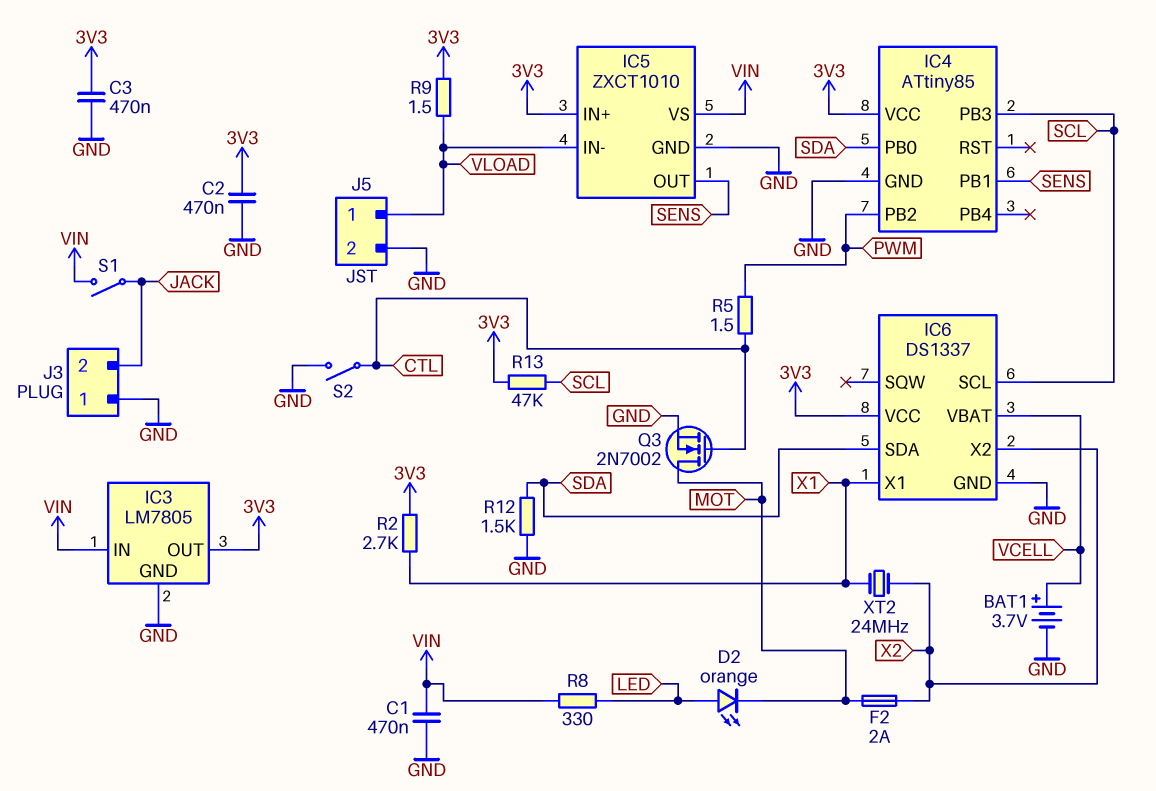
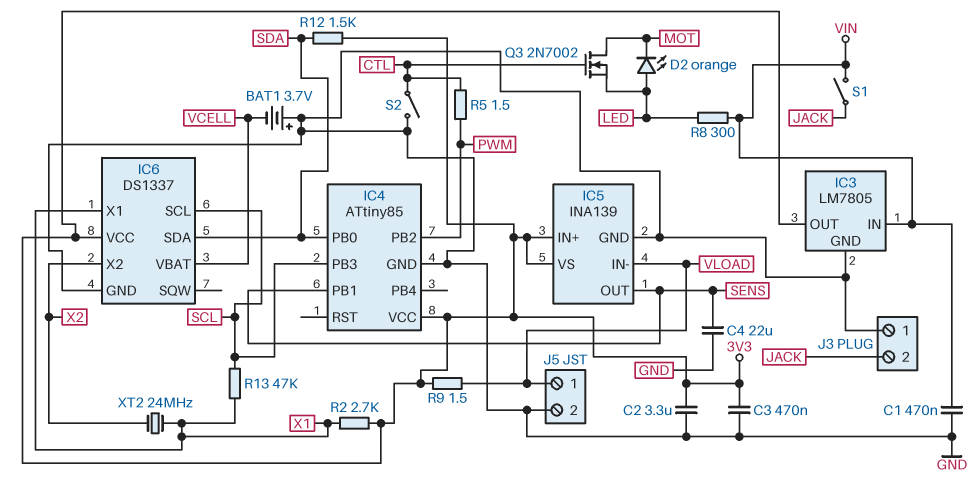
BAT1: 3.7V (plus VCELL, minus GND) -> 3.7V (plus GND, minus VCELL)
C2: 470nF (3V3, GND) -> 3.3uF (3V3, GND)
C4: none -> 22uF (GND, SENS)
F2: 2A (MOT, X2) -> none
IC5: ZXCT1010 -> INA139
IC5 pin VS: VIN -> 3V3
Q3: NMOS 2N7002 (G CTL, D MOT, S GND) -> NMOS 2N7002 (G CTL, D MOT, S LED)
R8: 330 (LED, VIN) -> 300 (LED, VIN)
R12: 1.5k (GND, SDA) -> 1.5k (3V3, SDA)
R13: 47k (3V3, SCL) -> 47k (SCL, X1)

